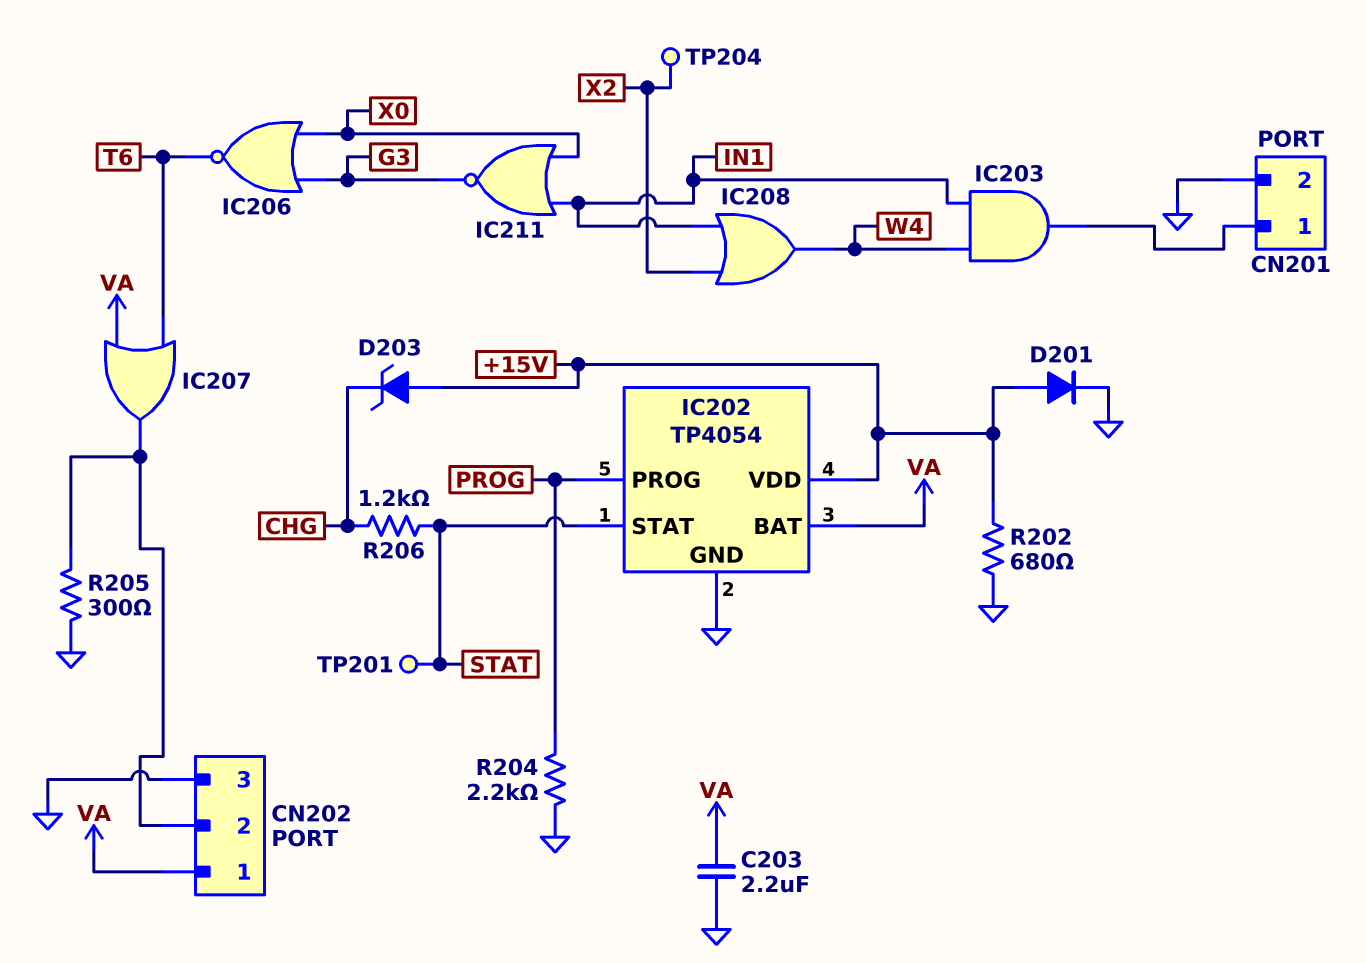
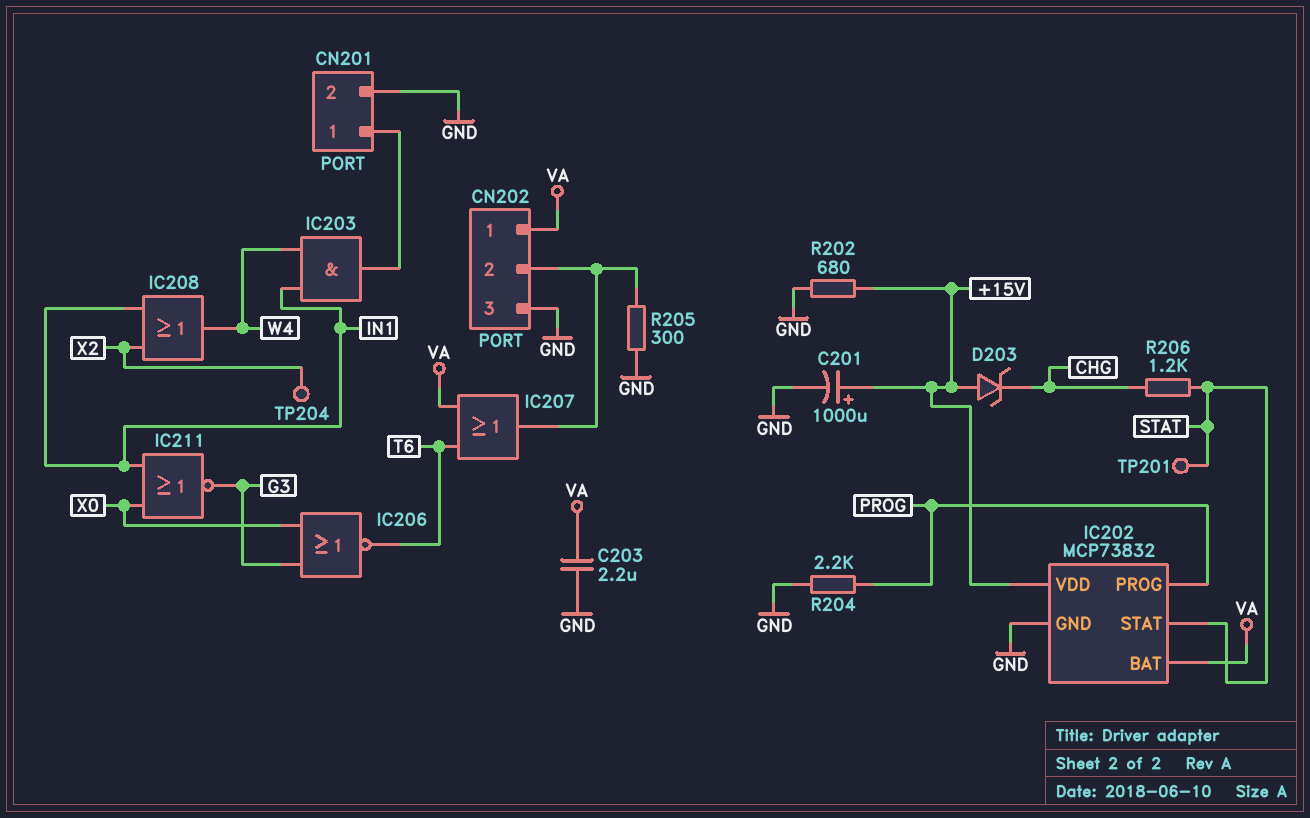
C201: none -> 1000uF (plus +15V, minus GND)
D201: diode (A +15V, K GND) -> none
IC202: TP4054 -> MCP73832

